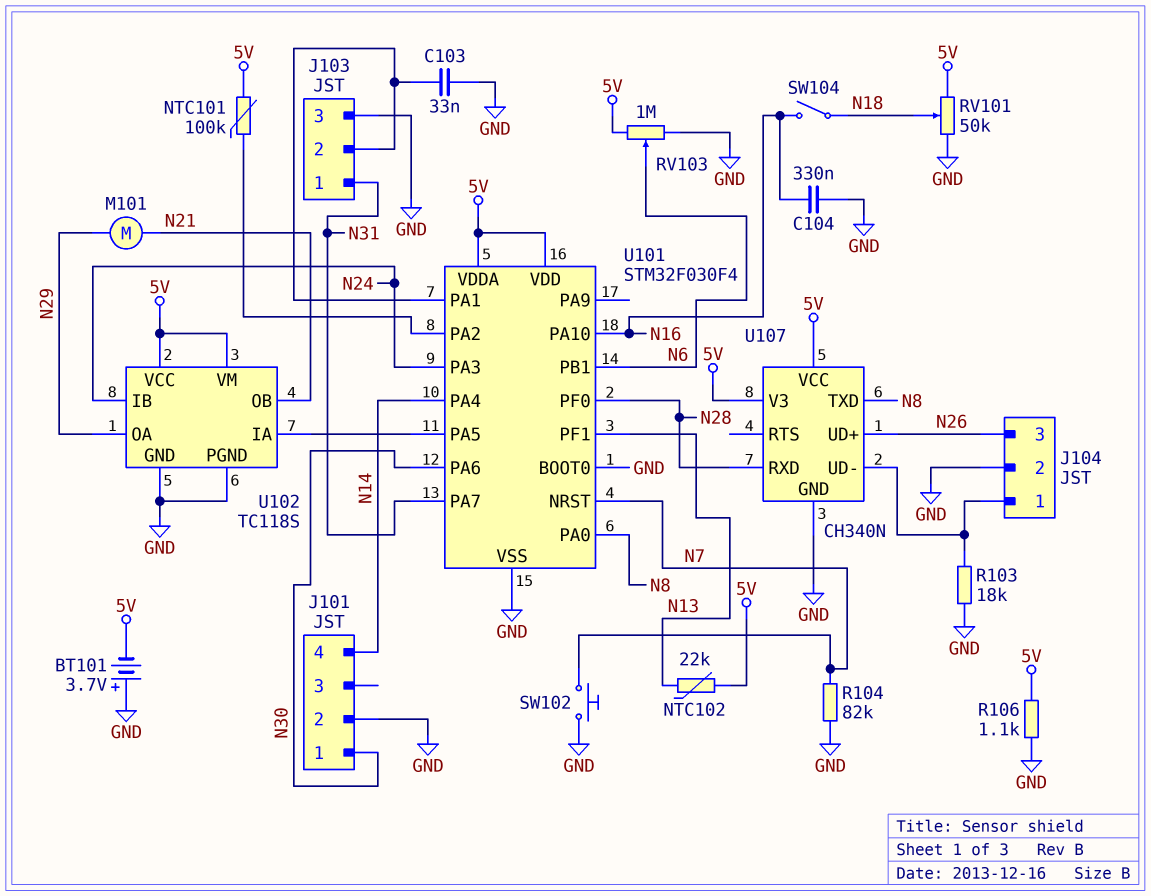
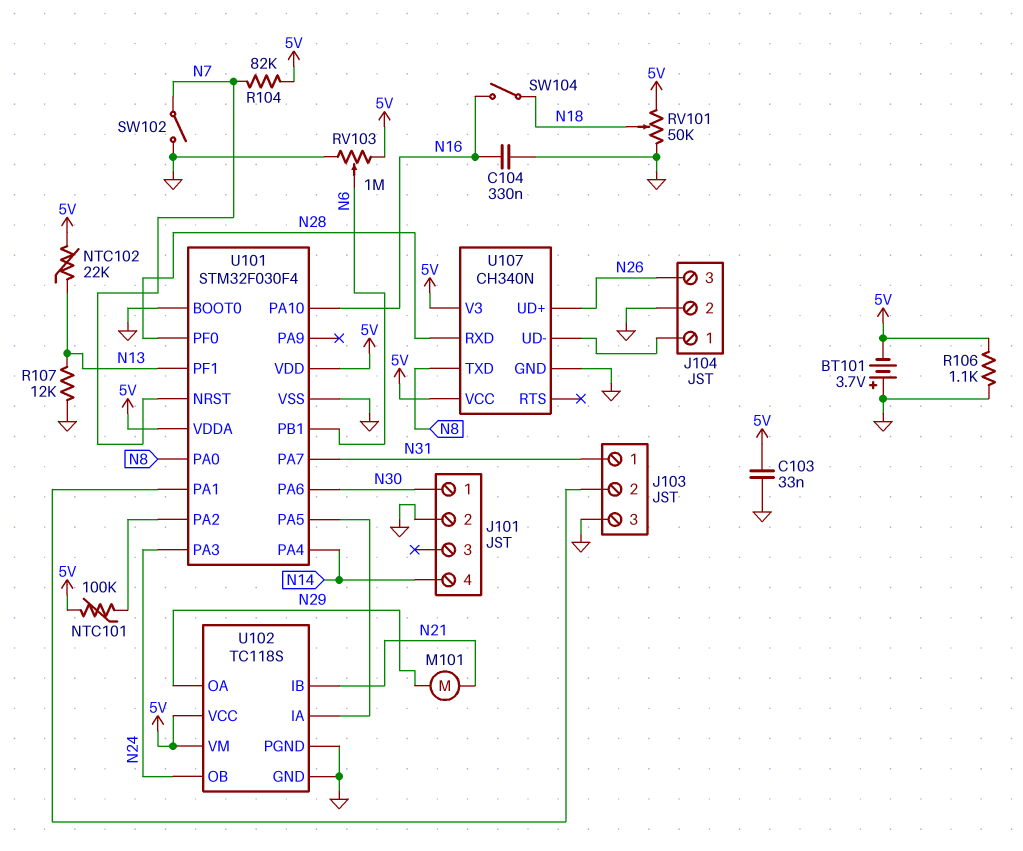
C103: 33nF (GND, J103/2) -> 33nF (5V, GND)
R103: 18k (GND, J104/1) -> none
R104: 82k (GND, N7) -> 82k (5V, N7)
R107: none -> 12k (GND, N13)
SW102: button (GND, N7) -> switch (GND, N7)
U102 pin IB: N24 -> N21
U102 pin OB: N21 -> N24

